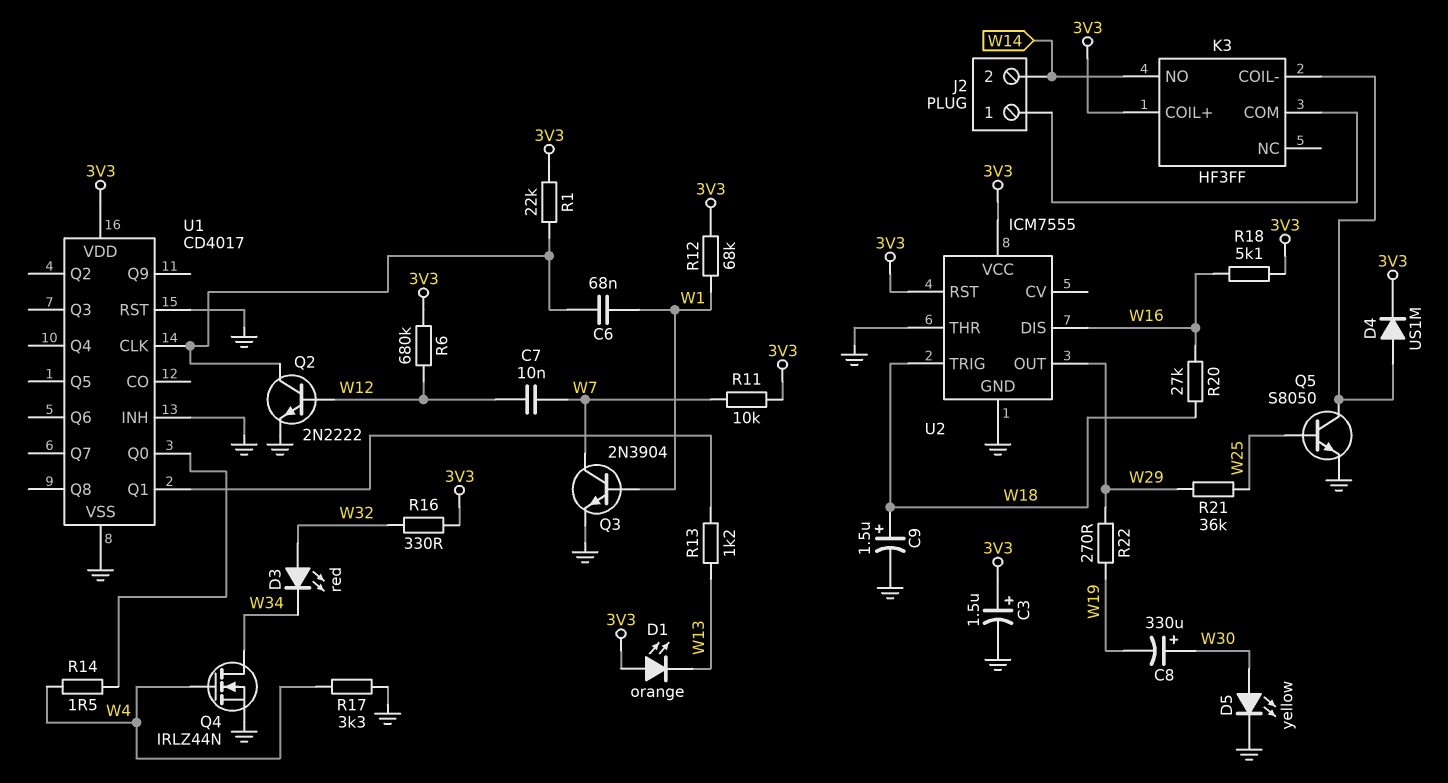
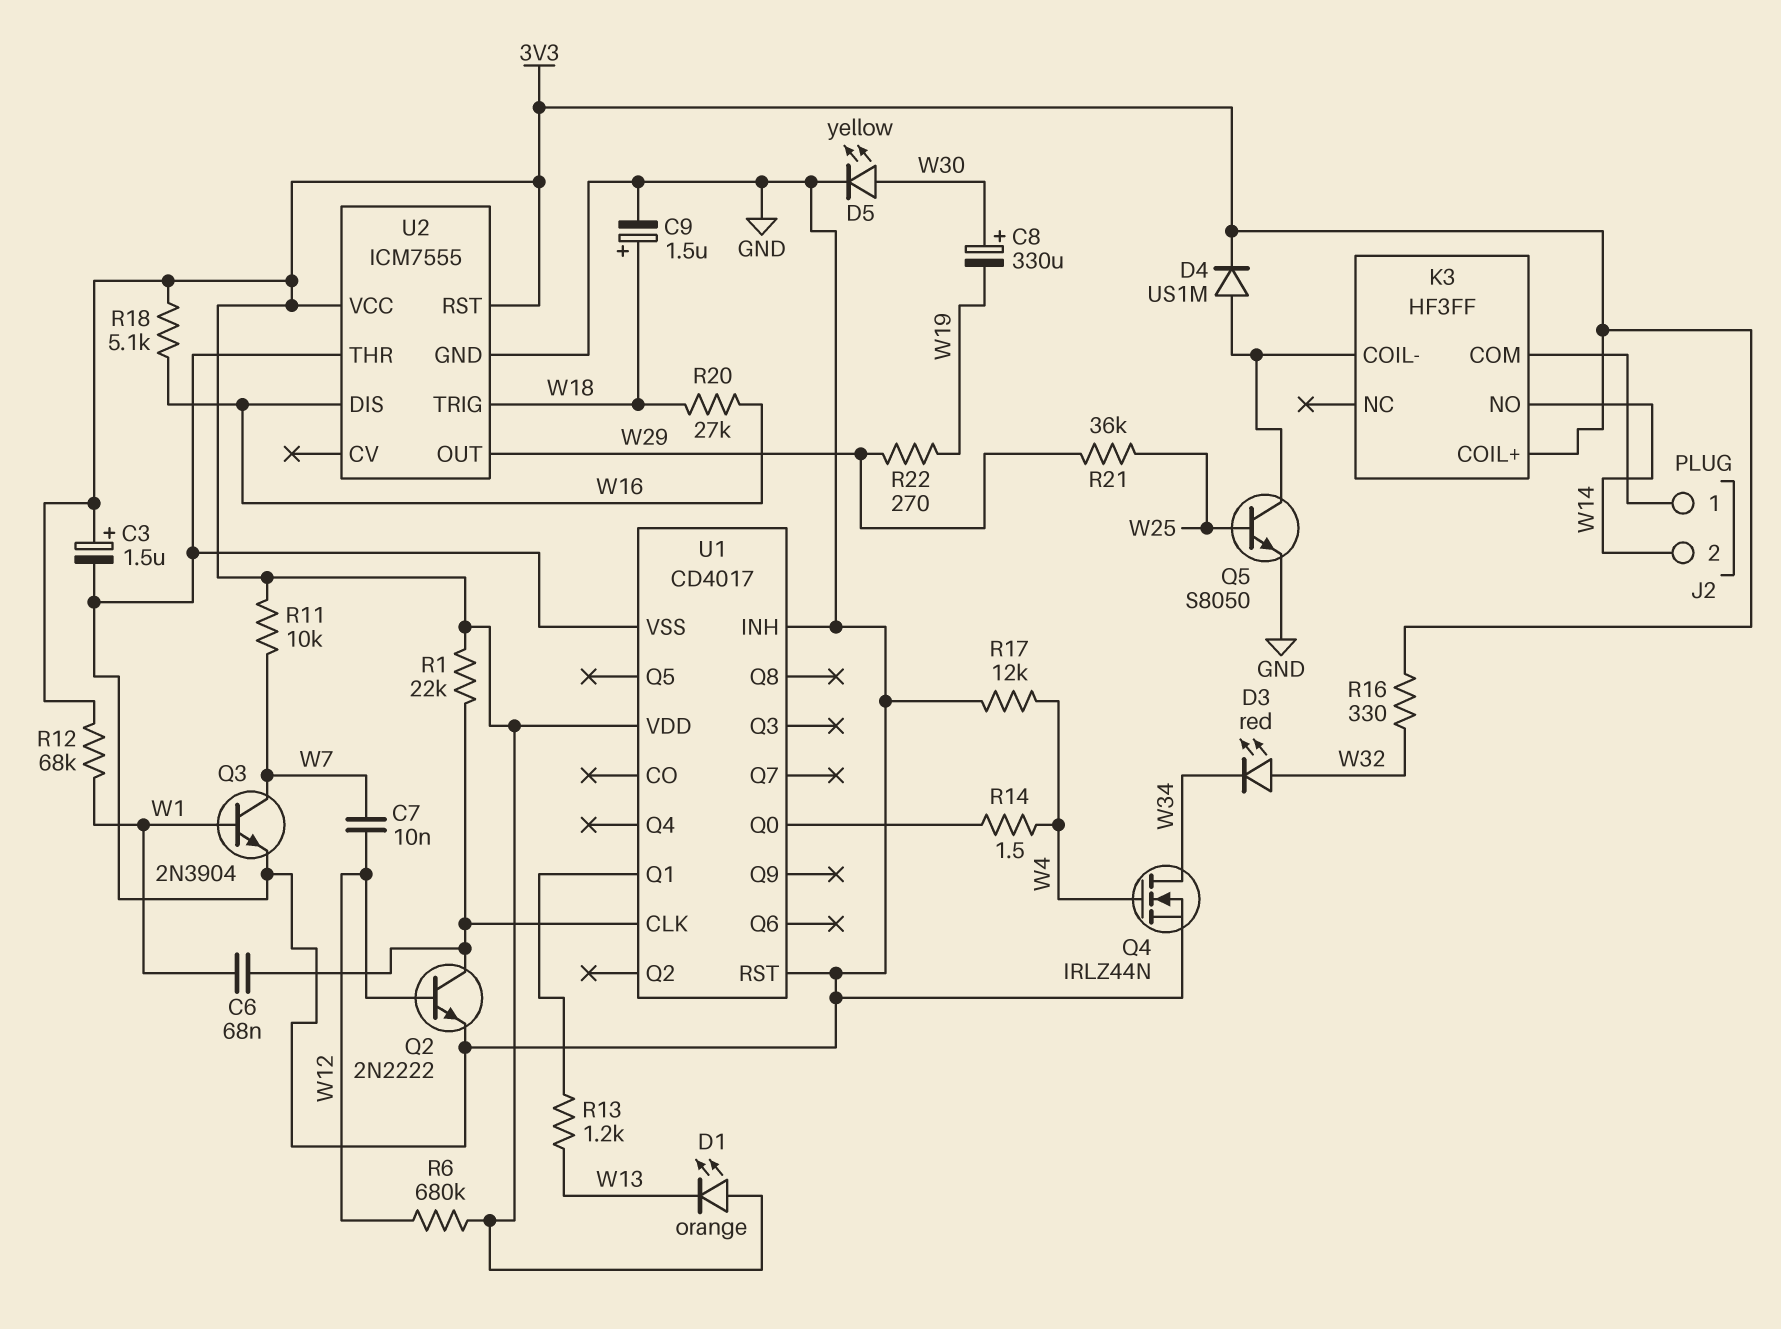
R17: 3.3k (GND, W4) -> 12k (GND, W4)

